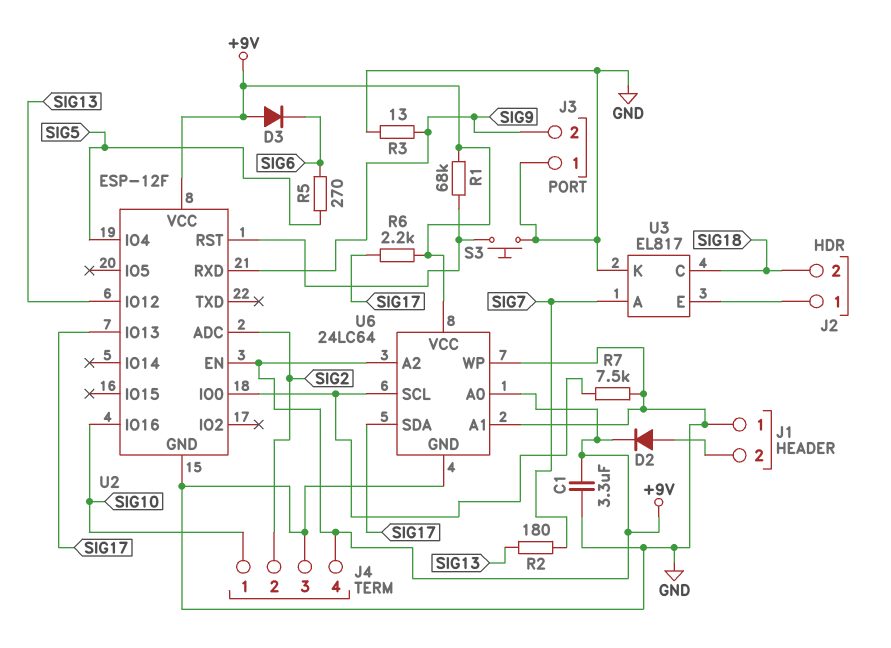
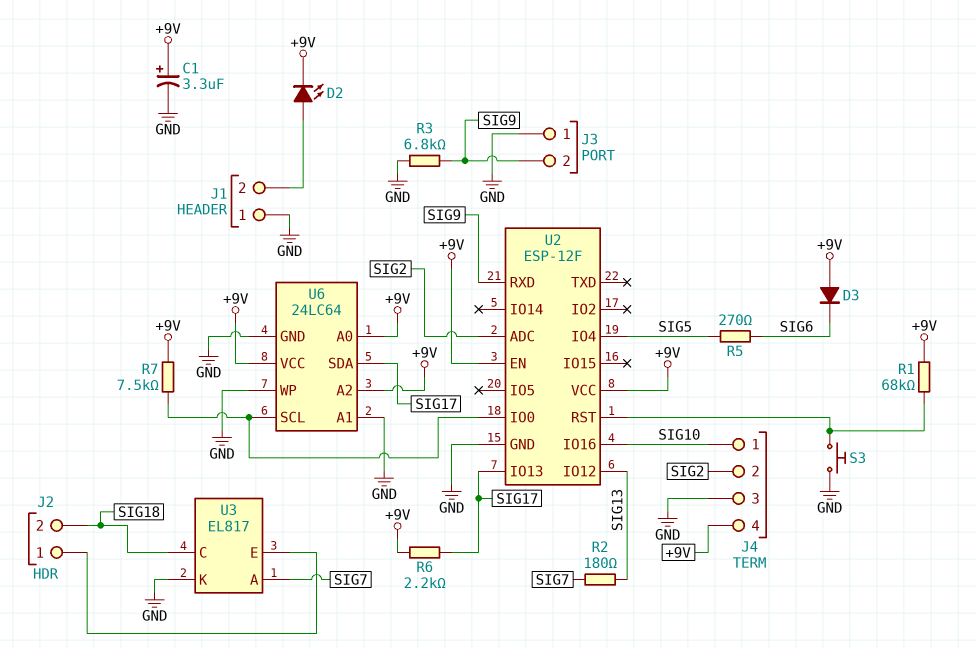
C1: 3.3uF (+9V, GND) -> 3.3uF (plus +9V, minus GND)
D2: diode (A J1/2, K +9V) -> LED (A J1/2, K +9V)
R3: 13 (GND, SIG9) -> 6.8k (GND, SIG9)
R7: 7.5k (GND, U2/IO0) -> 7.5k (+9V, U2/IO0)

